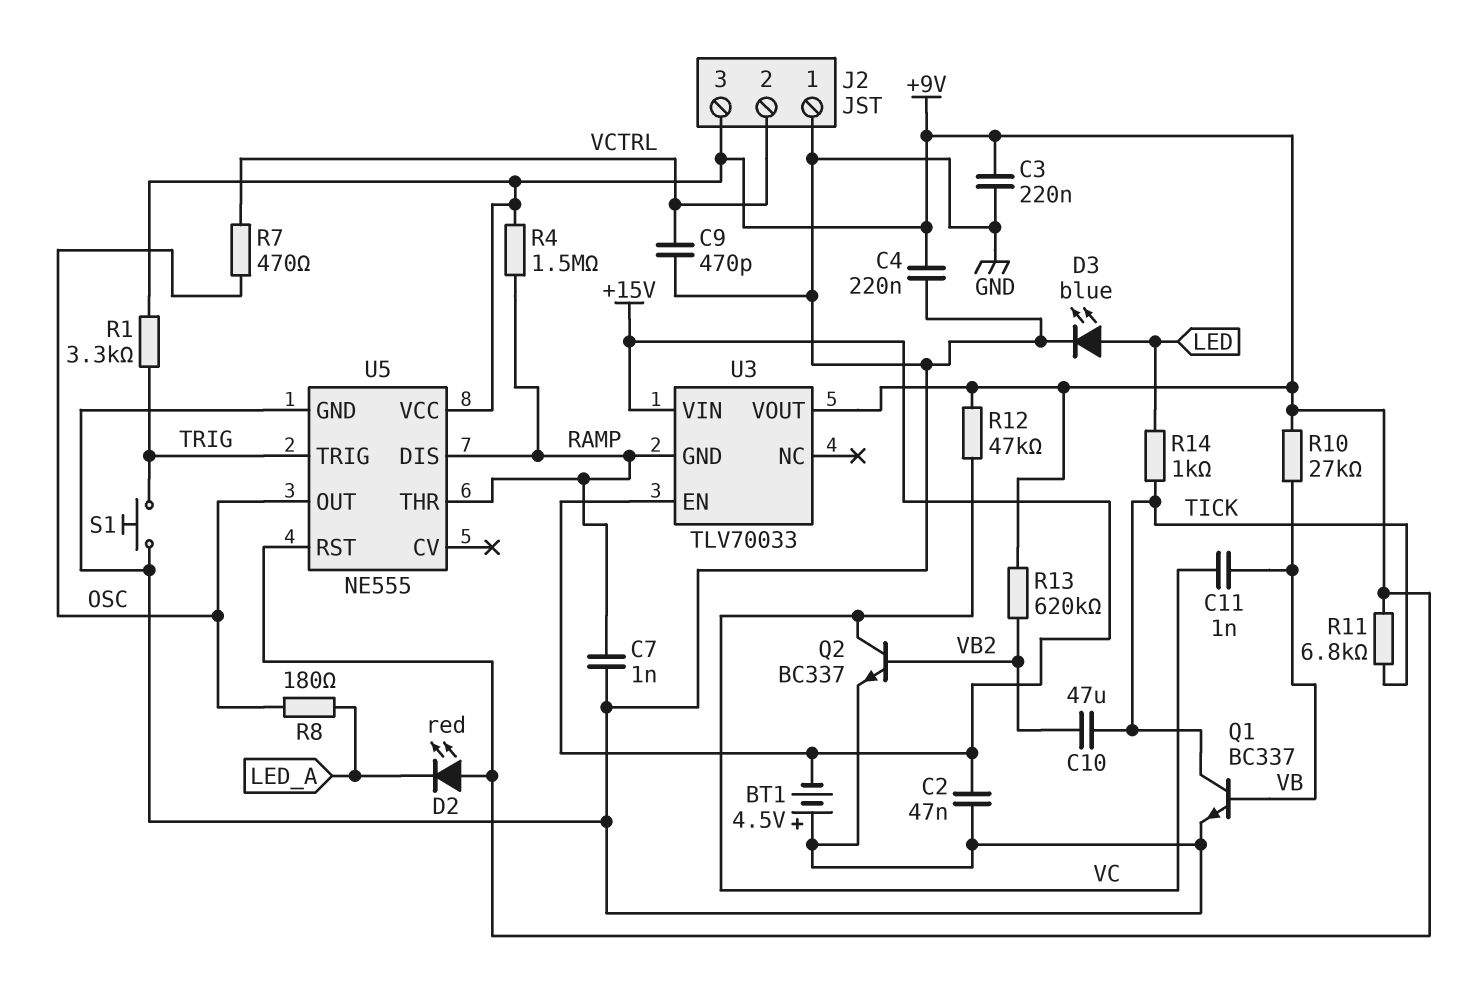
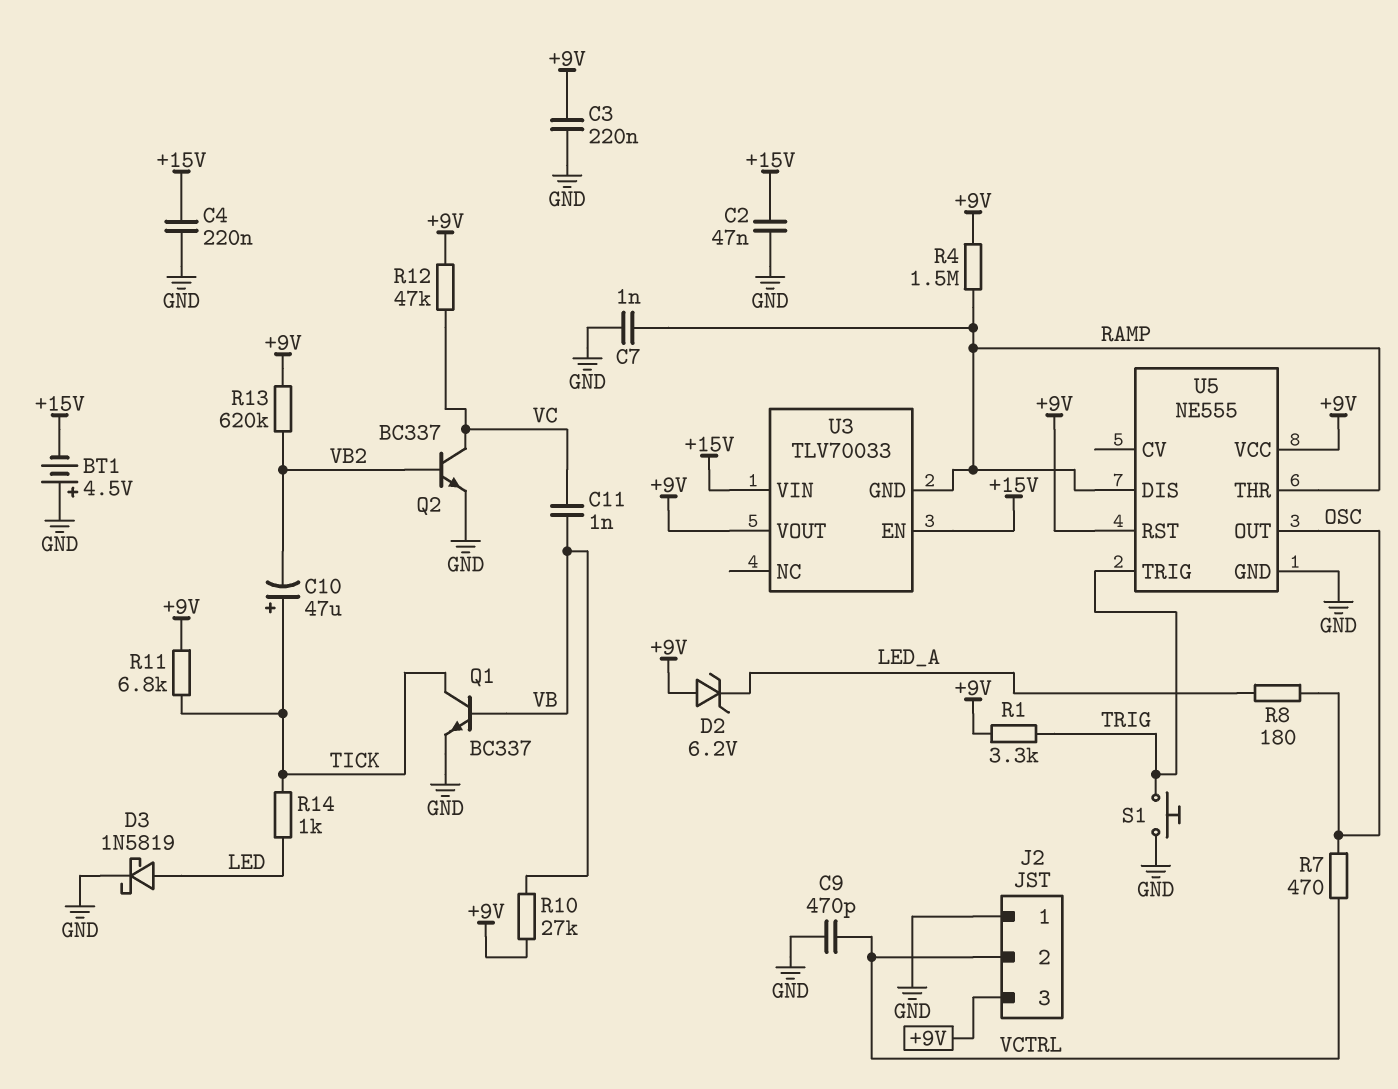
C4: 220nF (+9V, GND) -> 220nF (+15V, GND)
C10: 47uF (TICK, VB2) -> 47uF (plus TICK, minus VB2)
D2: LED red (A +9V, K LED_A) -> zener 6.2V (A +9V, K LED_A)
D3: LED blue (A LED, K GND) -> schottky 1N5819 (A LED, K GND)

